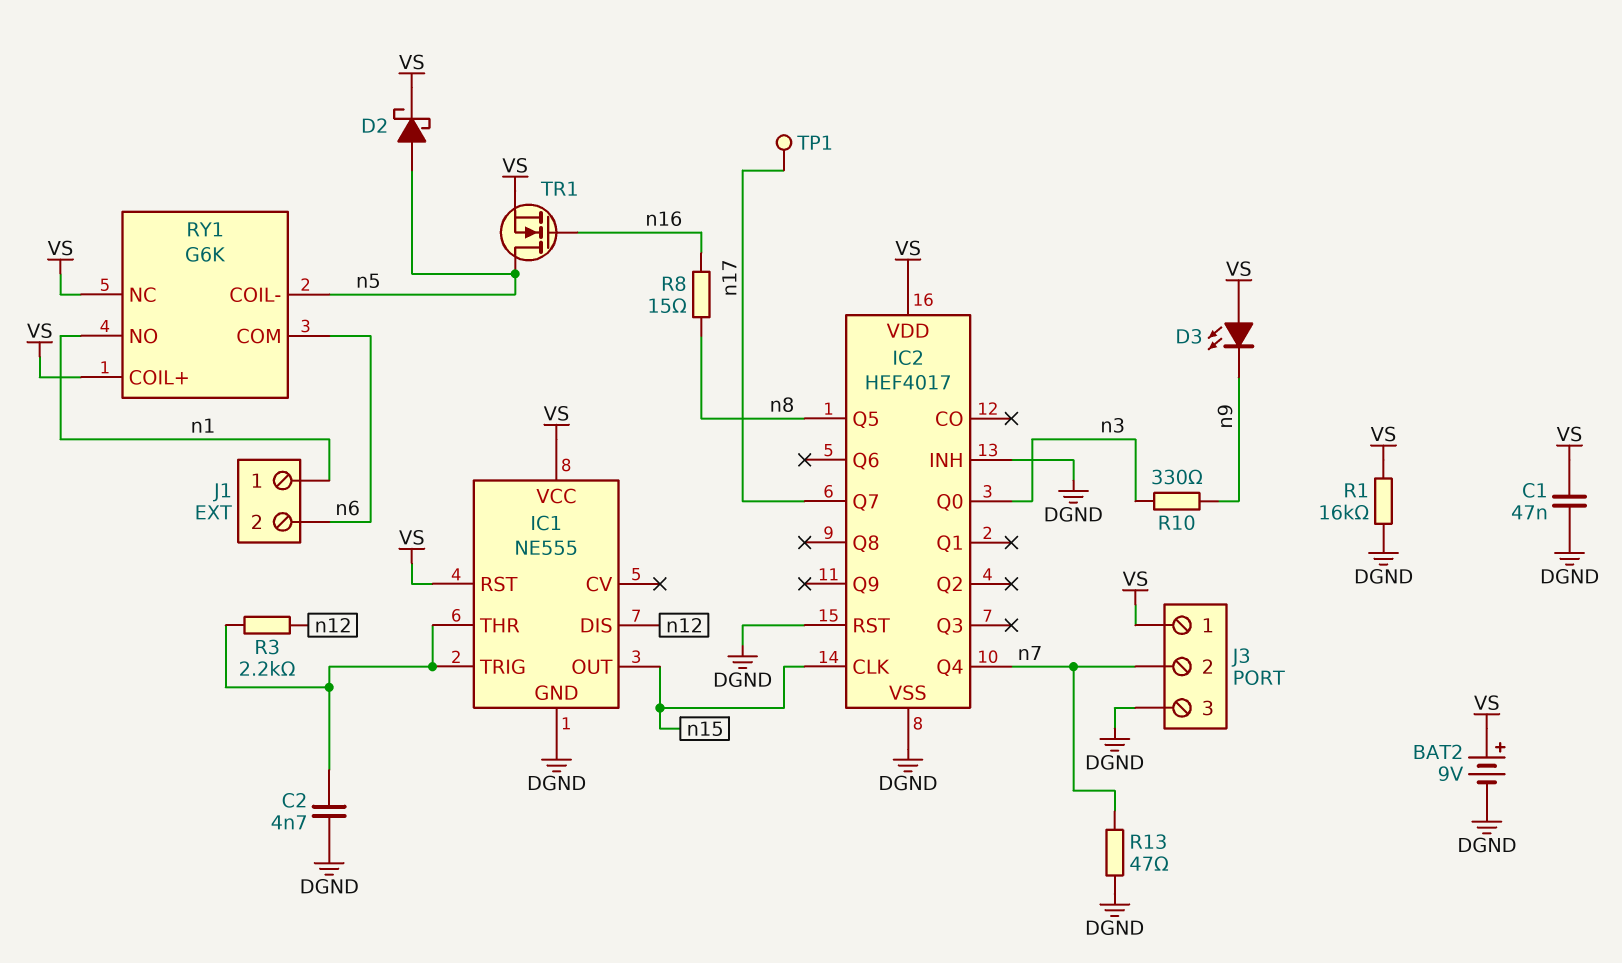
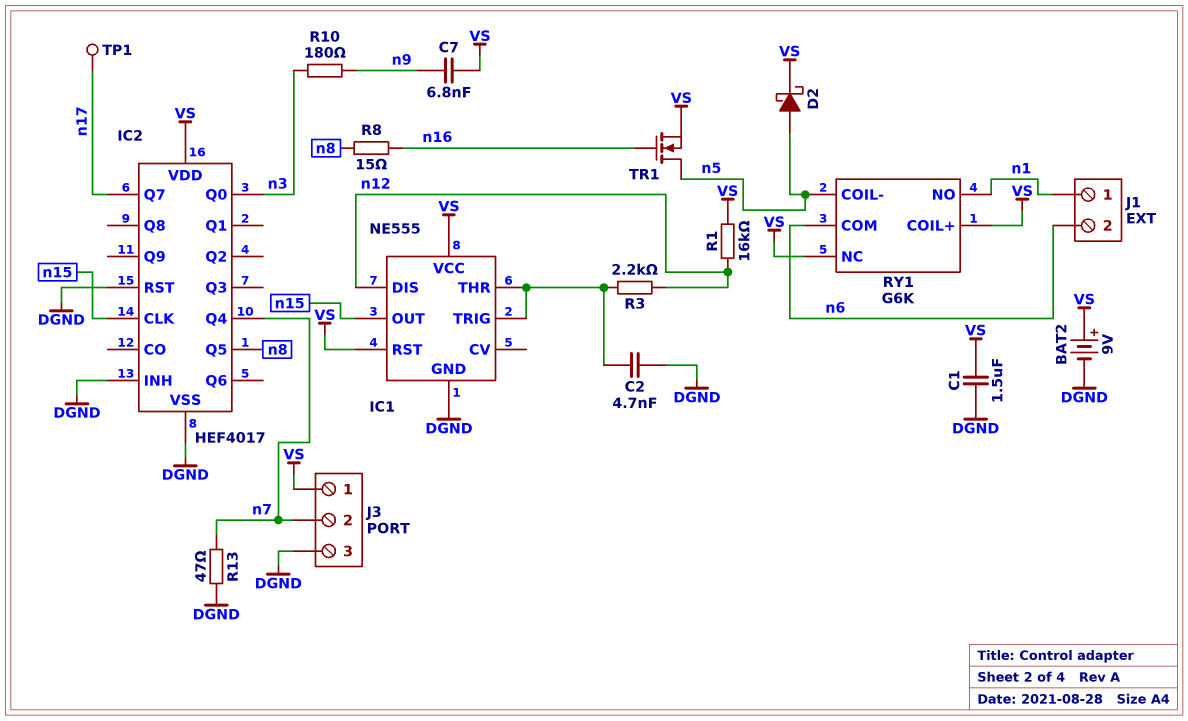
C1: 47nF (DGND, VS) -> 1.5uF (DGND, VS)
C7: none -> 6.8nF (VS, n9)
D3: LED (A VS, K n9) -> none
R1: 16k (DGND, VS) -> 16k (VS, n12)
R10: 330 (n3, n9) -> 180 (n3, n9)

